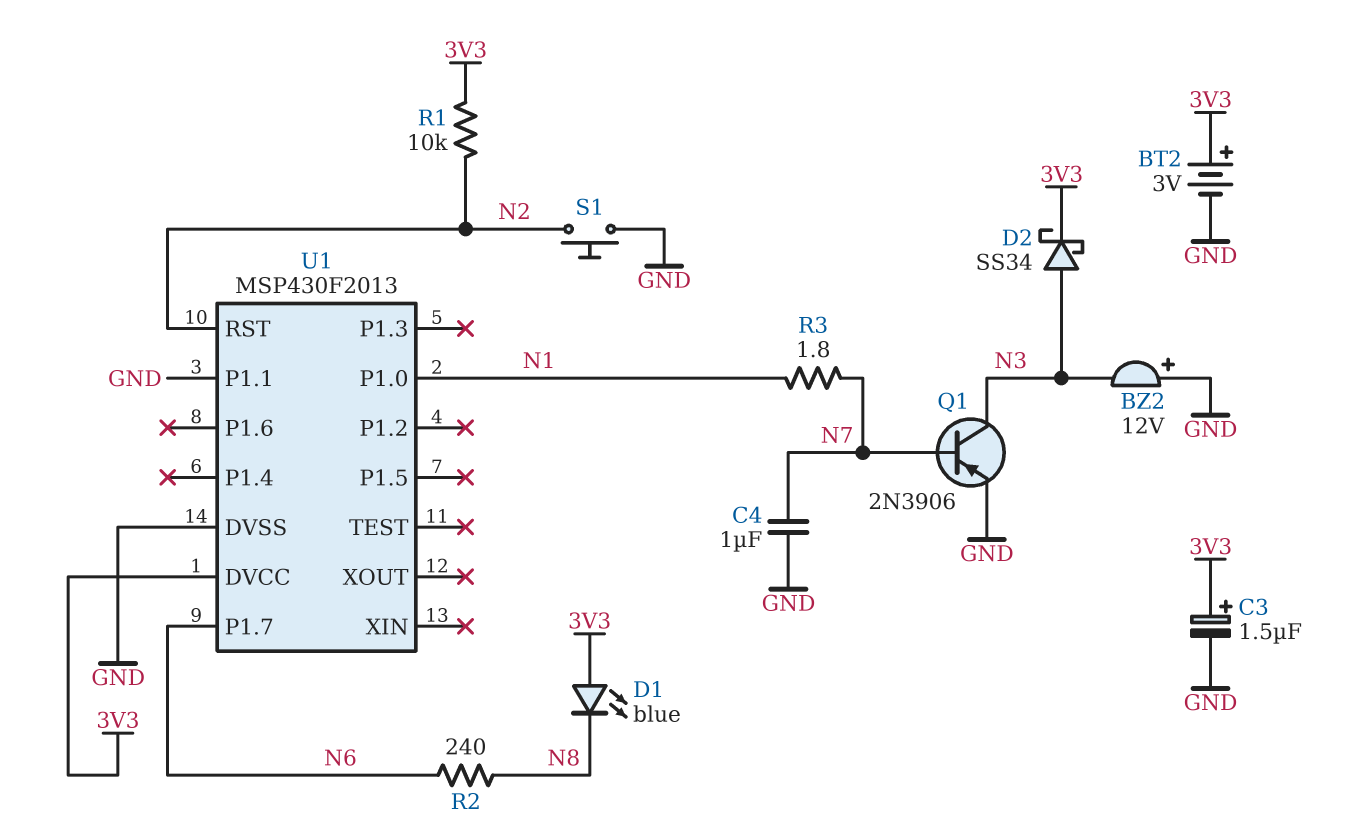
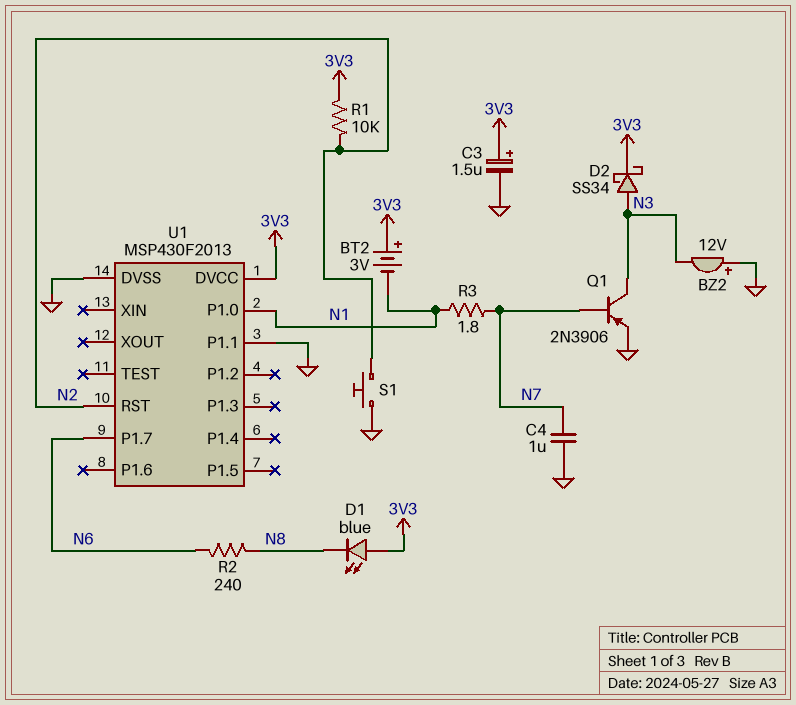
BT2: 3V (plus 3V3, minus GND) -> 3V (plus 3V3, minus N1)

